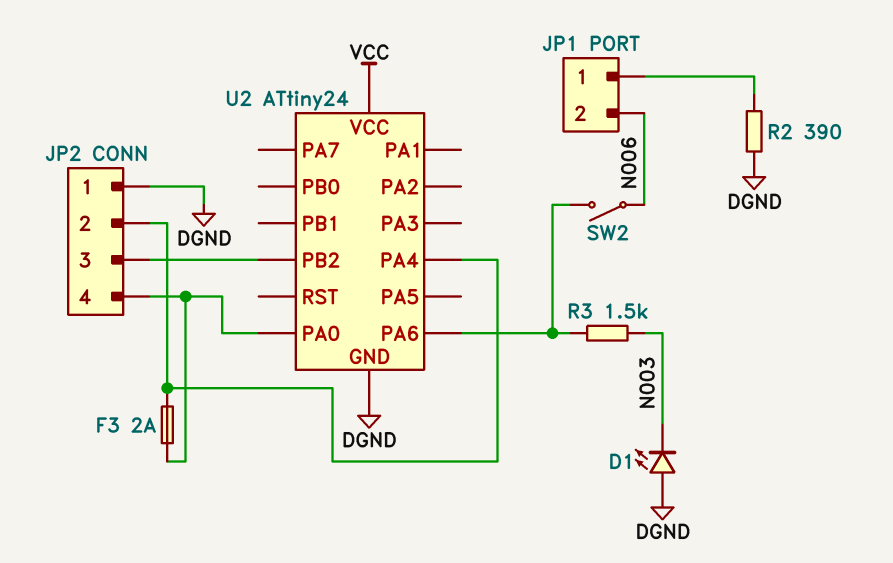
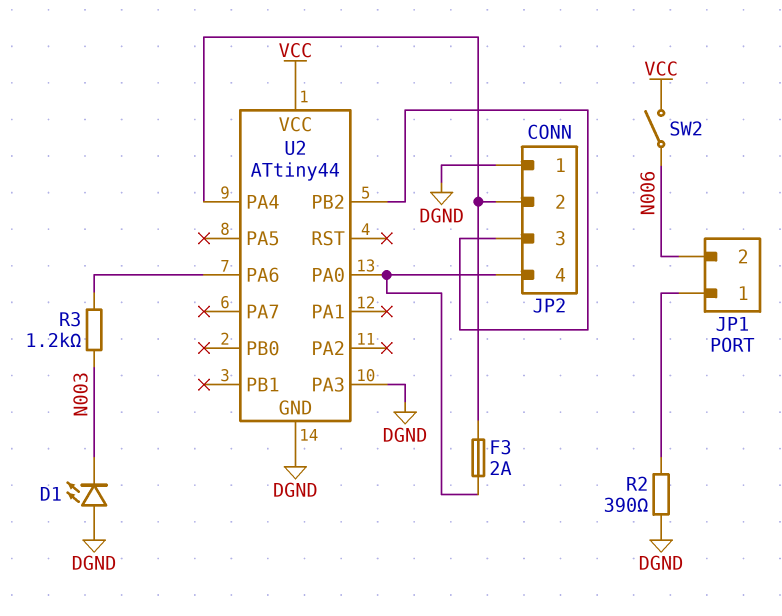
R3: 1.5k (N003, U2/PA6) -> 1.2k (N003, U2/PA6)
SW2: switch (N006, U2/PA6) -> switch (N006, VCC)
U2: ATtiny24 -> ATtiny44
U2 pin PA3: none -> DGND

